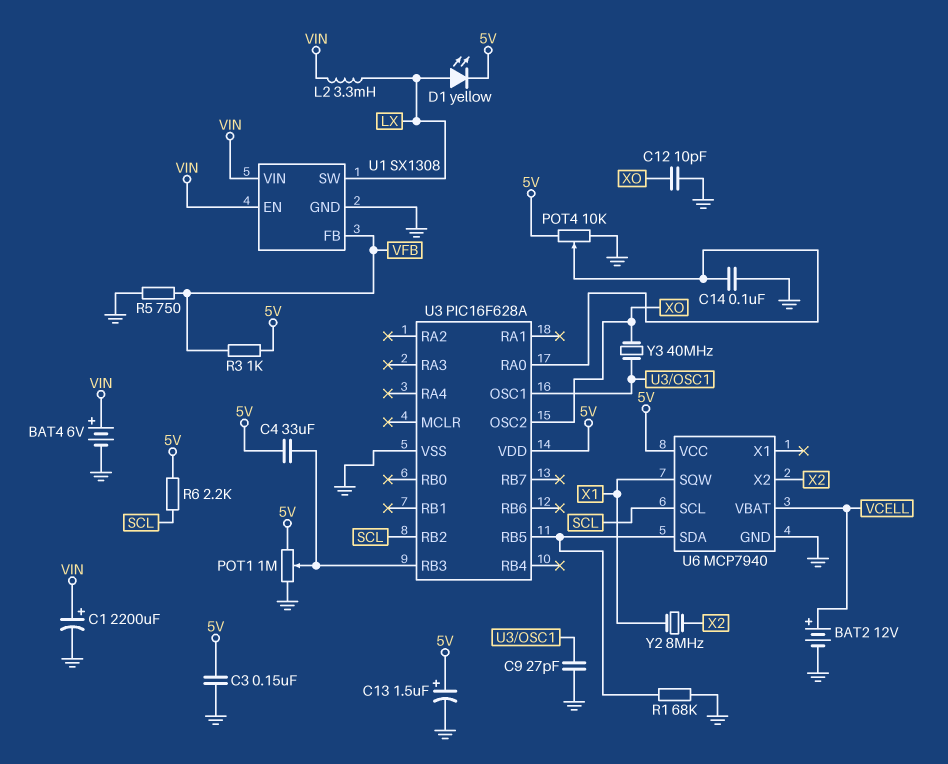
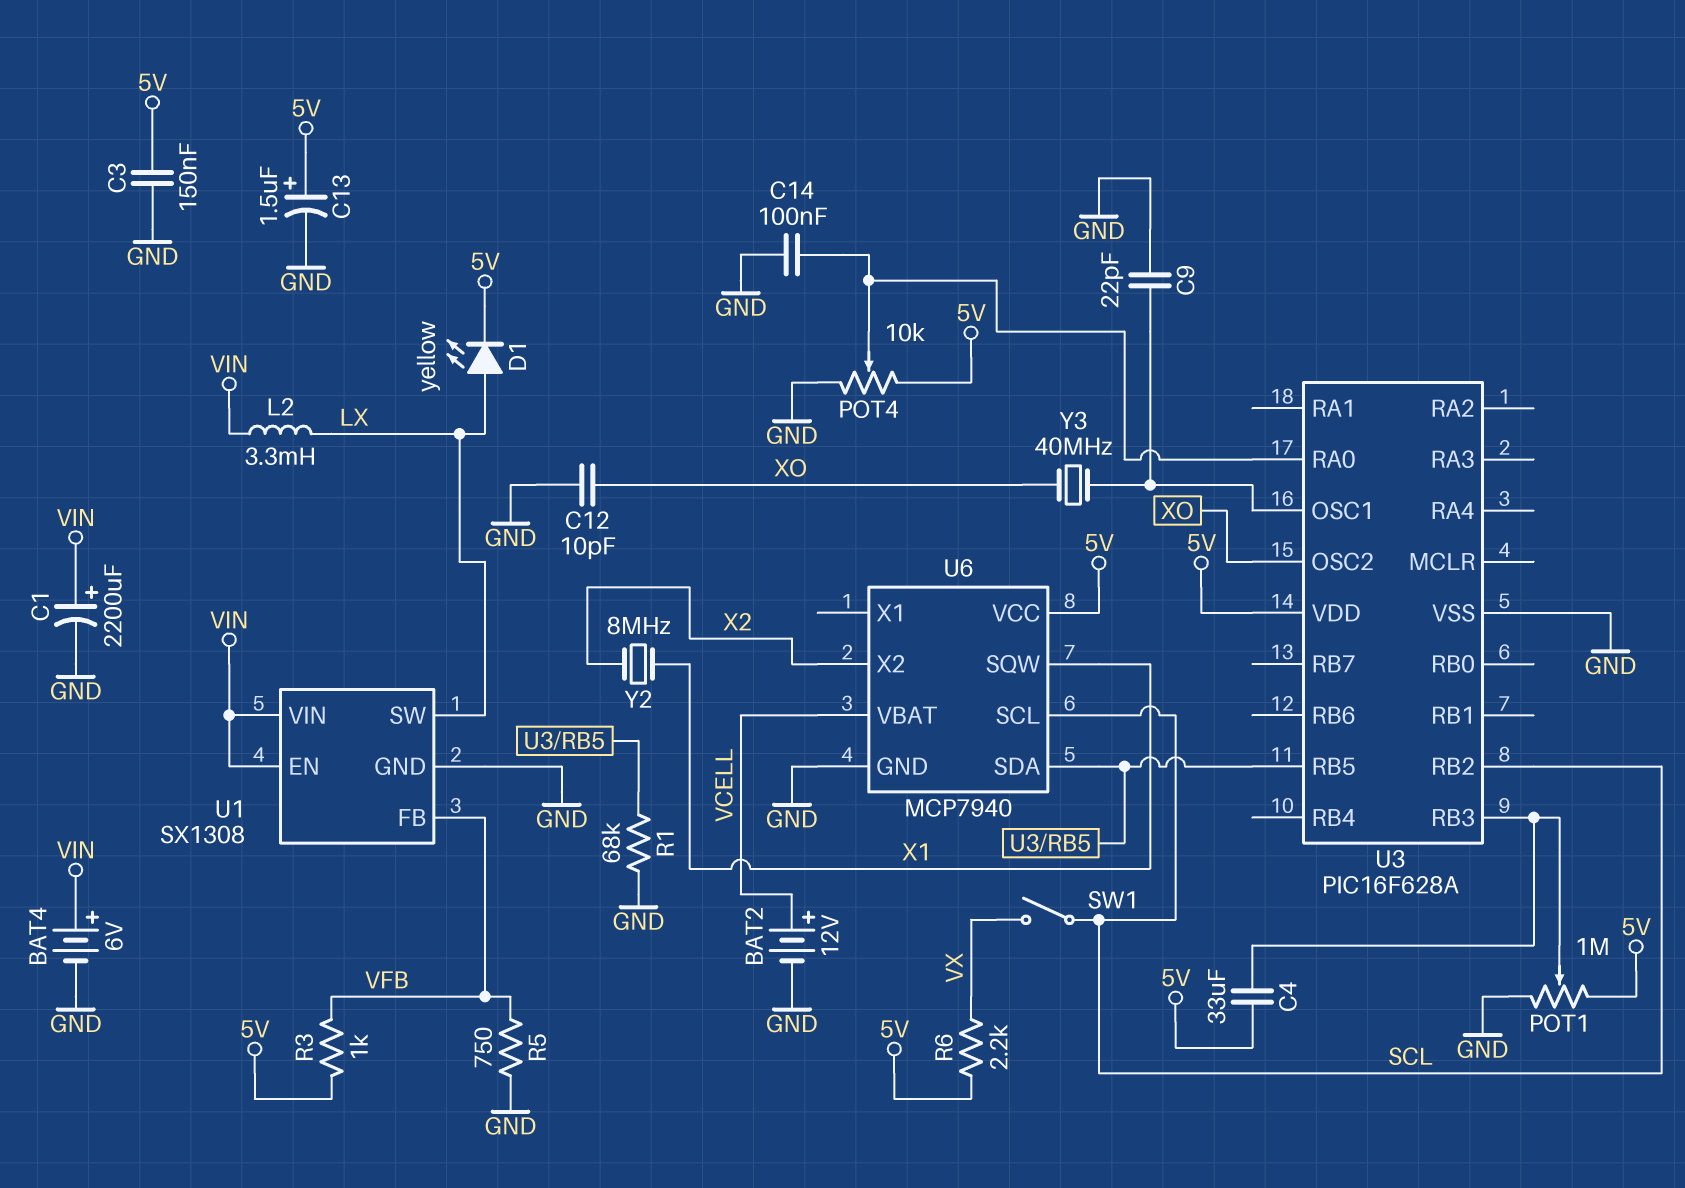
C9: 27pF (GND, U3/OSC1) -> 22pF (GND, U3/OSC1)
R6: 2.2k (5V, SCL) -> 2.2k (5V, VX)
SW1: none -> switch (SCL, VX)

